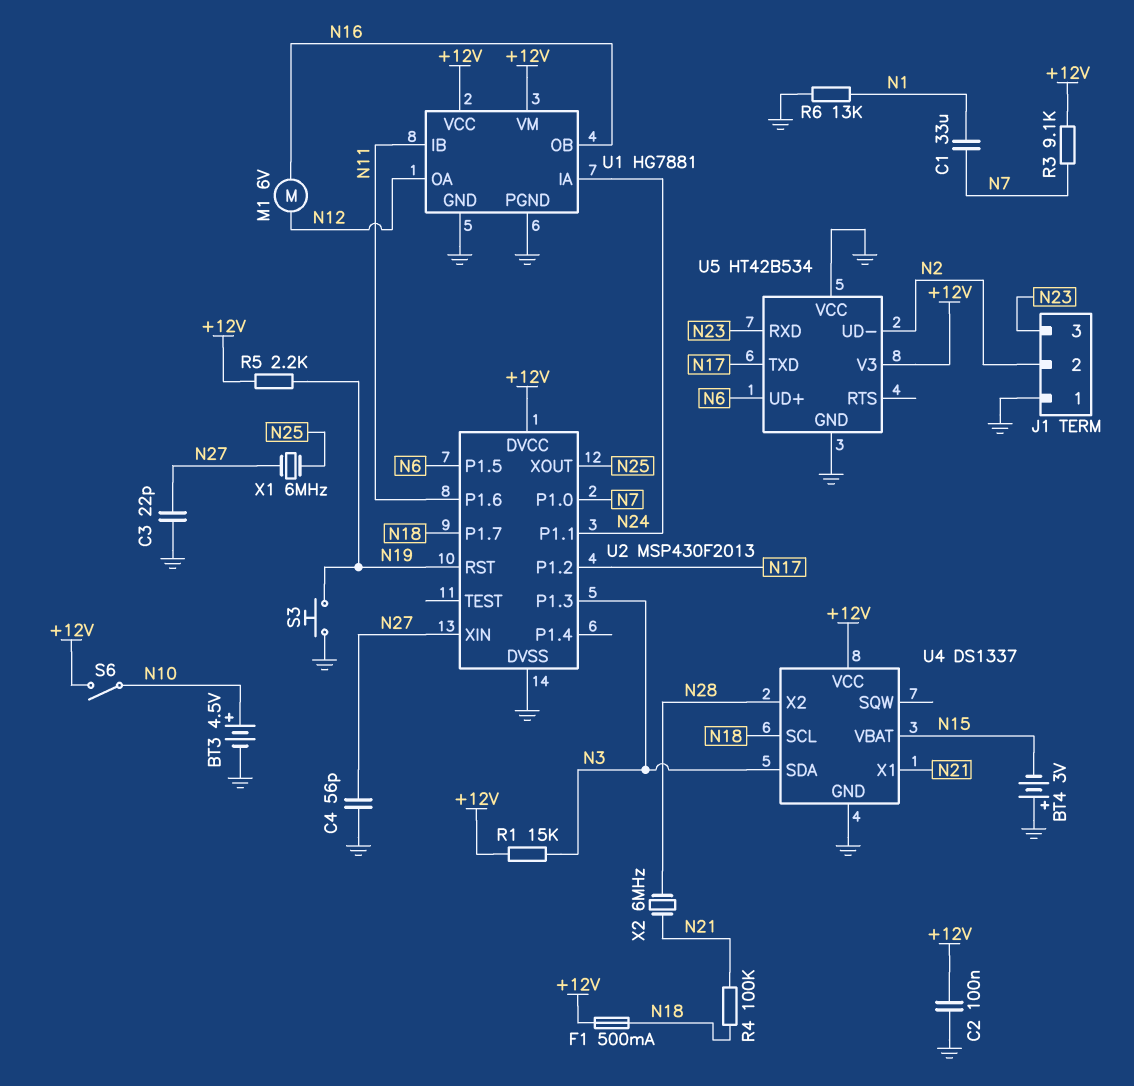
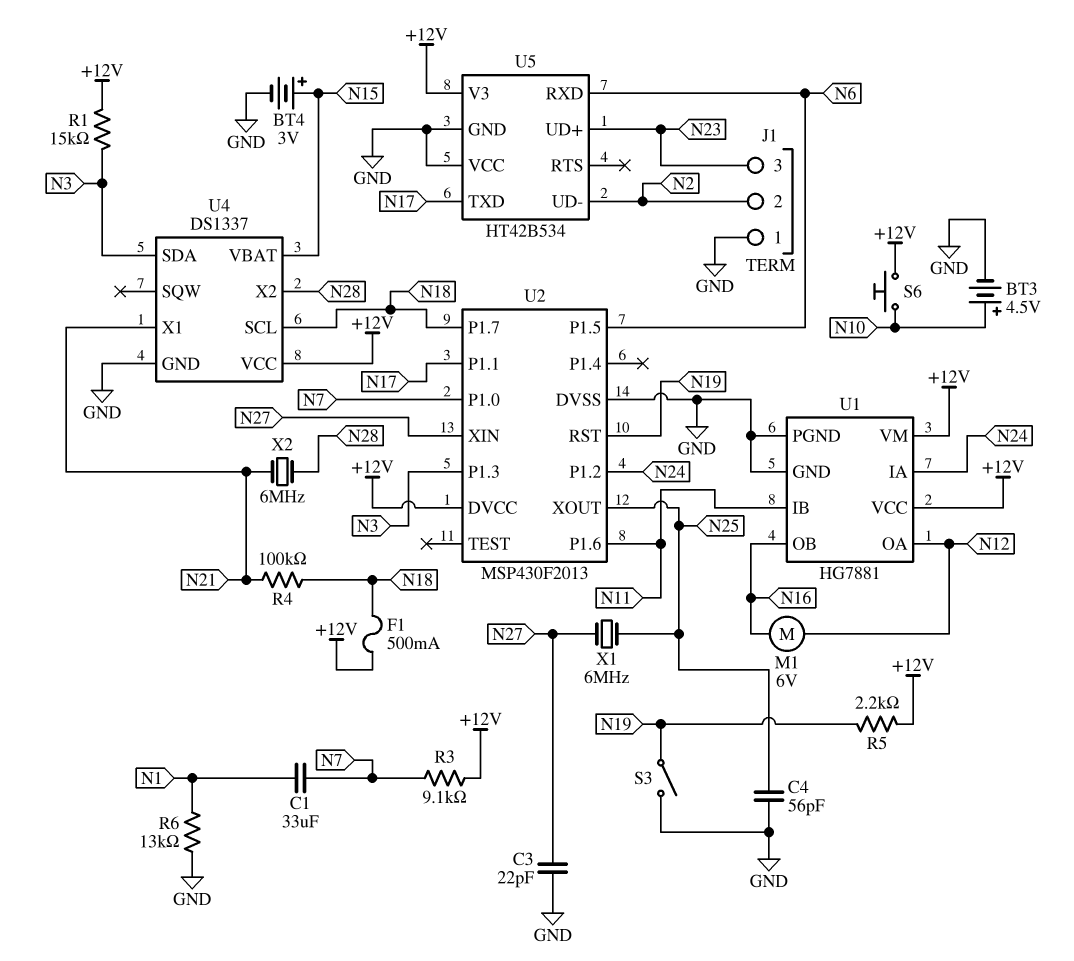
BT4: 3V (plus GND, minus N15) -> 3V (plus N15, minus GND)
C2: 100nF (+12V, GND) -> none
C4: 56pF (GND, N27) -> 56pF (GND, N25)
S3: button (GND, N19) -> switch (GND, N19)
S6: switch (+12V, N10) -> button (+12V, N10)
U2 pin P1.1: N24 -> N17
U2 pin P1.2: N17 -> N24
U5 pin RXD: N23 -> N6
U5 pin UD+: N6 -> N23

